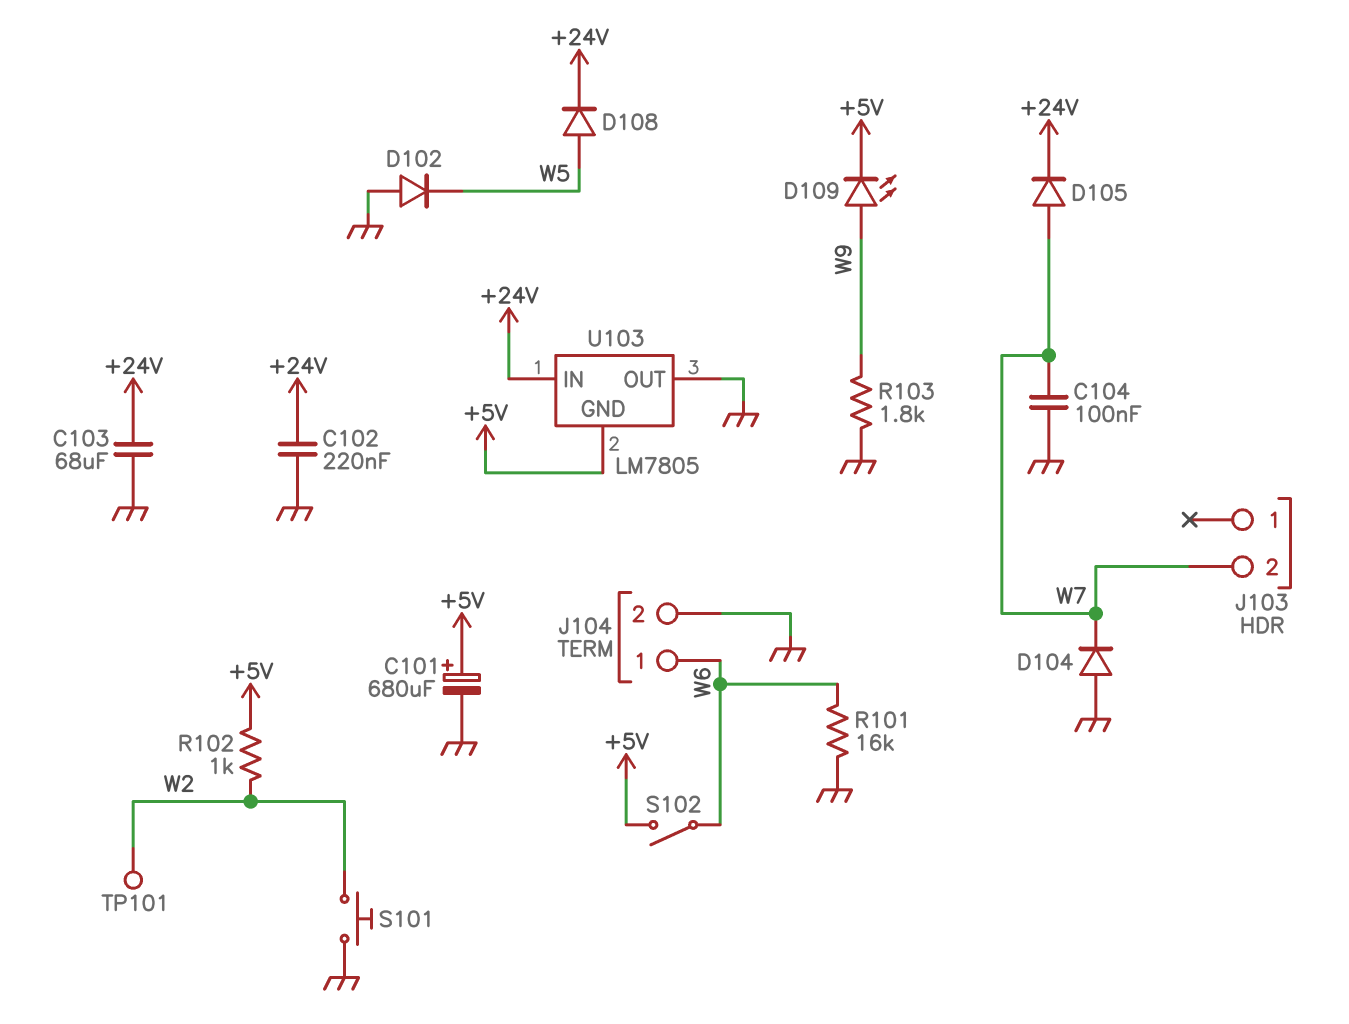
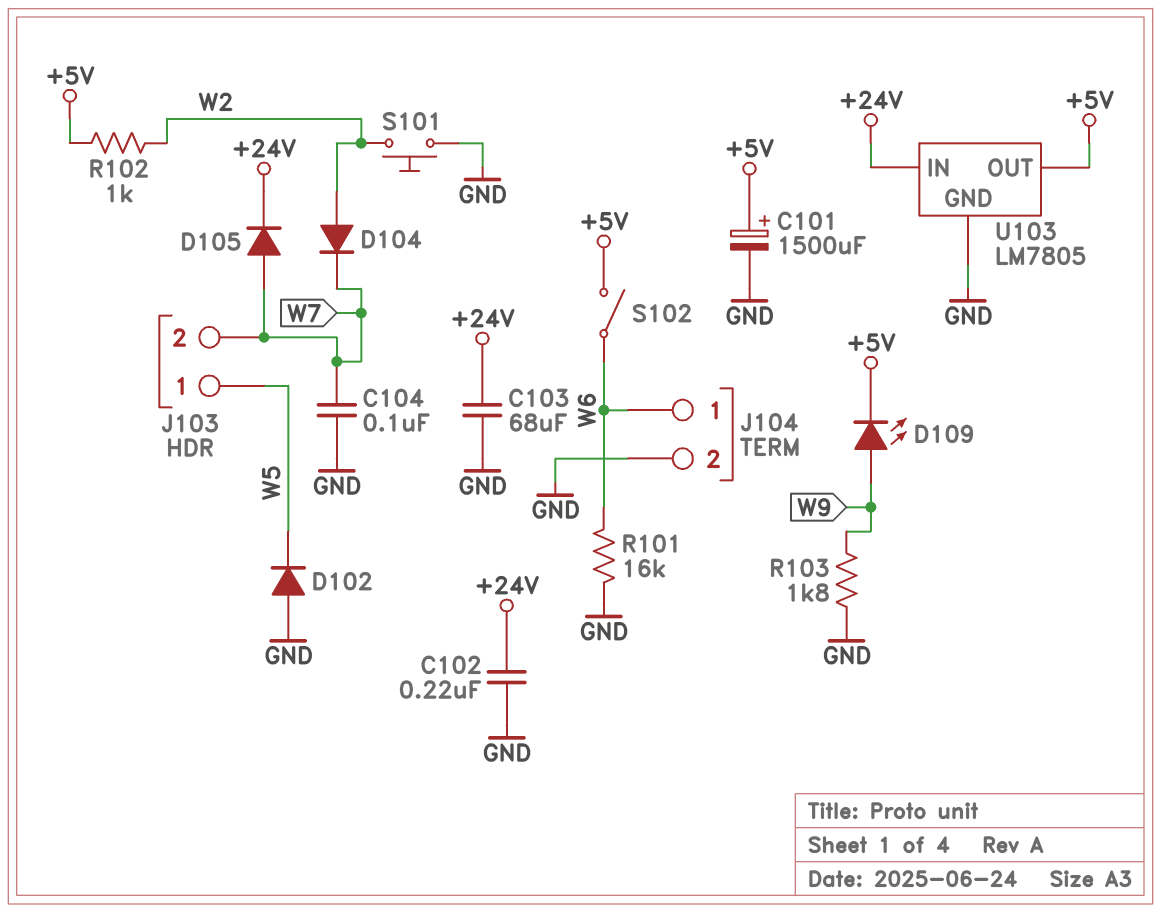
C101: 680uF (plus +5V, minus GND) -> 1500uF (plus +5V, minus GND)
D104: diode (A GND, K W7) -> diode (A W2, K W7)
D108: diode (A W5, K +24V) -> none
J103 pin 1: none -> W5
TP101: test point (W2) -> none
U103 pin GND: +5V -> GND
U103 pin OUT: GND -> +5V

